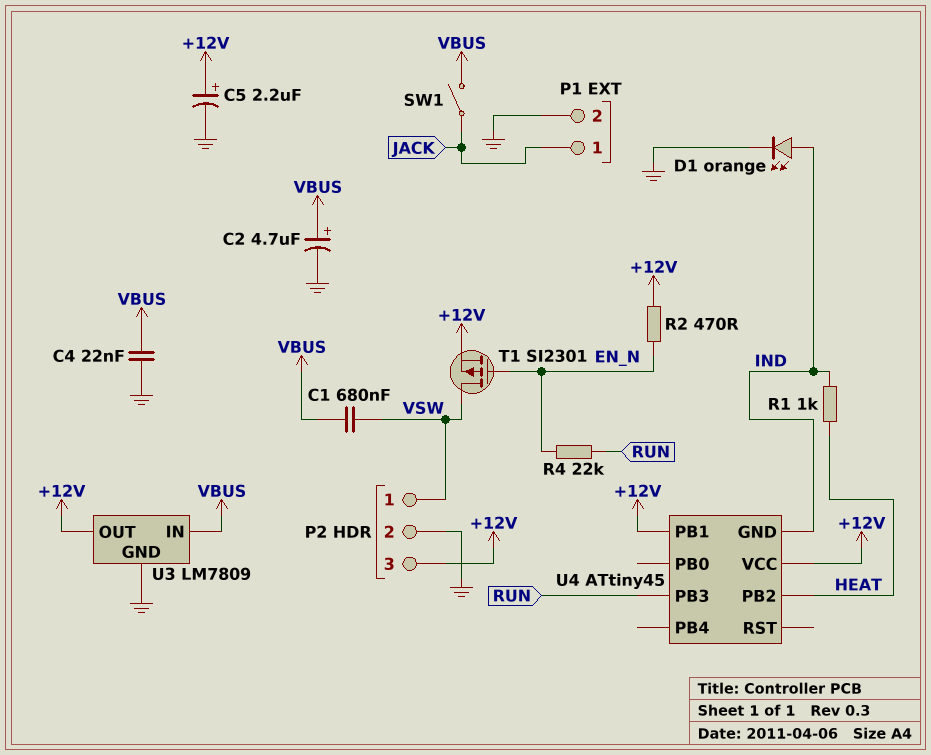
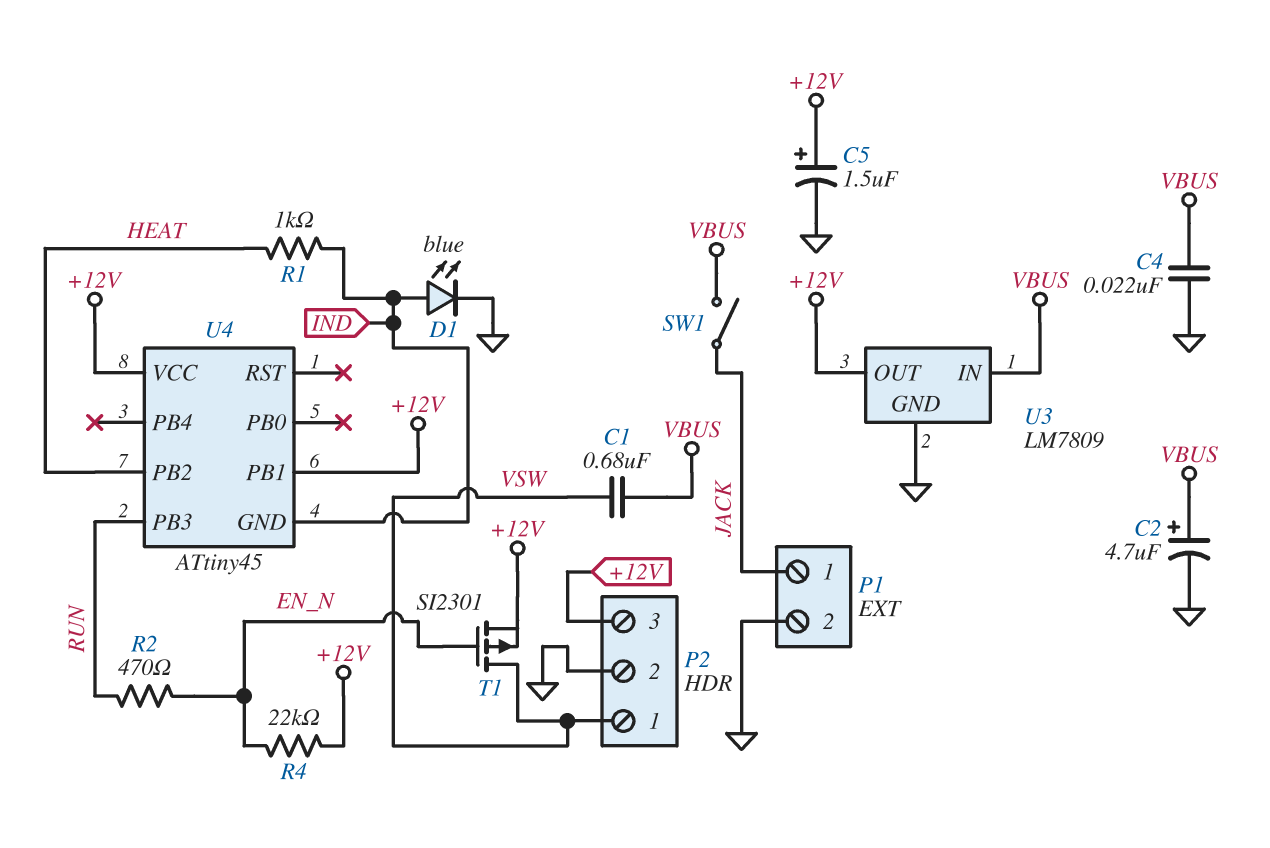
C5: 2.2uF (plus +12V, minus GND) -> 1.5uF (plus +12V, minus GND)
D1: LED orange (A IND, K GND) -> LED blue (A IND, K GND)
R2: 470 (+12V, EN_N) -> 470 (EN_N, RUN)
R4: 22k (EN_N, RUN) -> 22k (+12V, EN_N)

